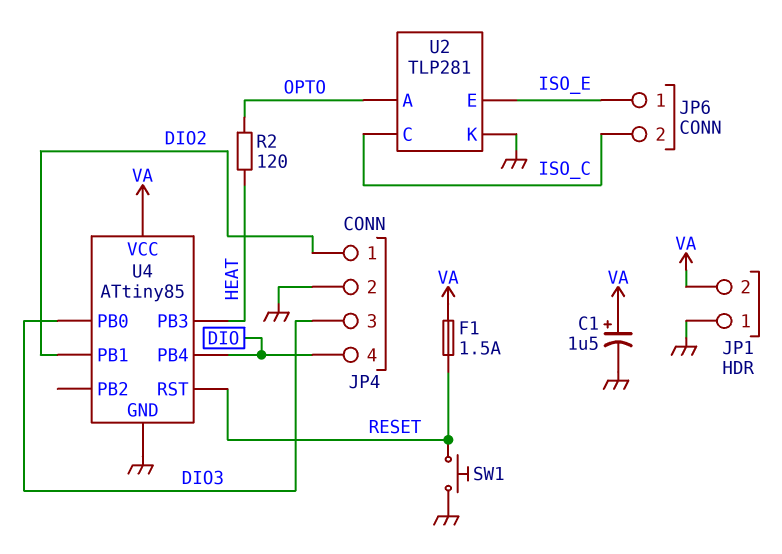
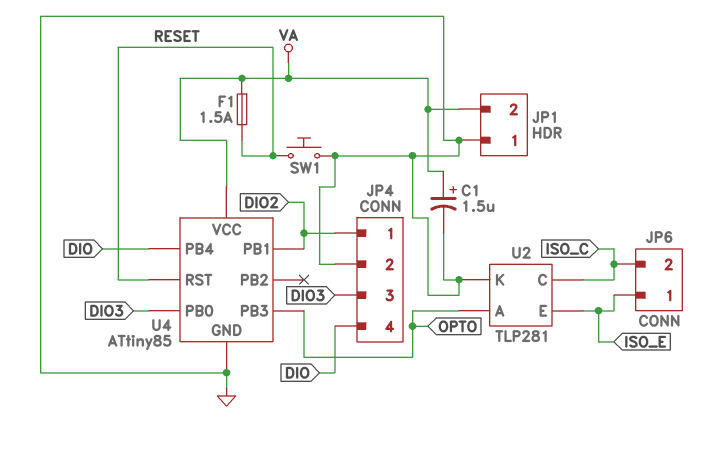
R2: 120 (HEAT, OPTO) -> none
U4 pin PB3: HEAT -> OPTO

